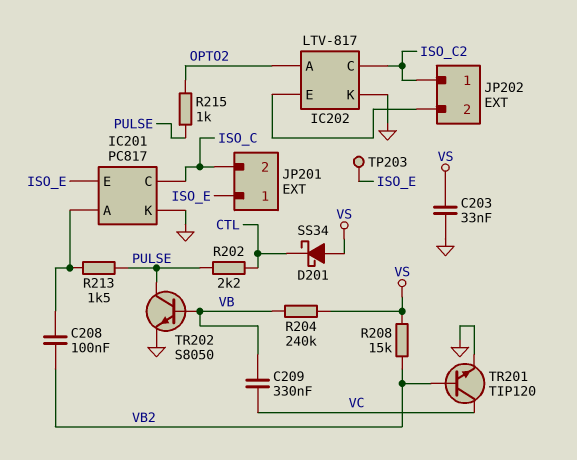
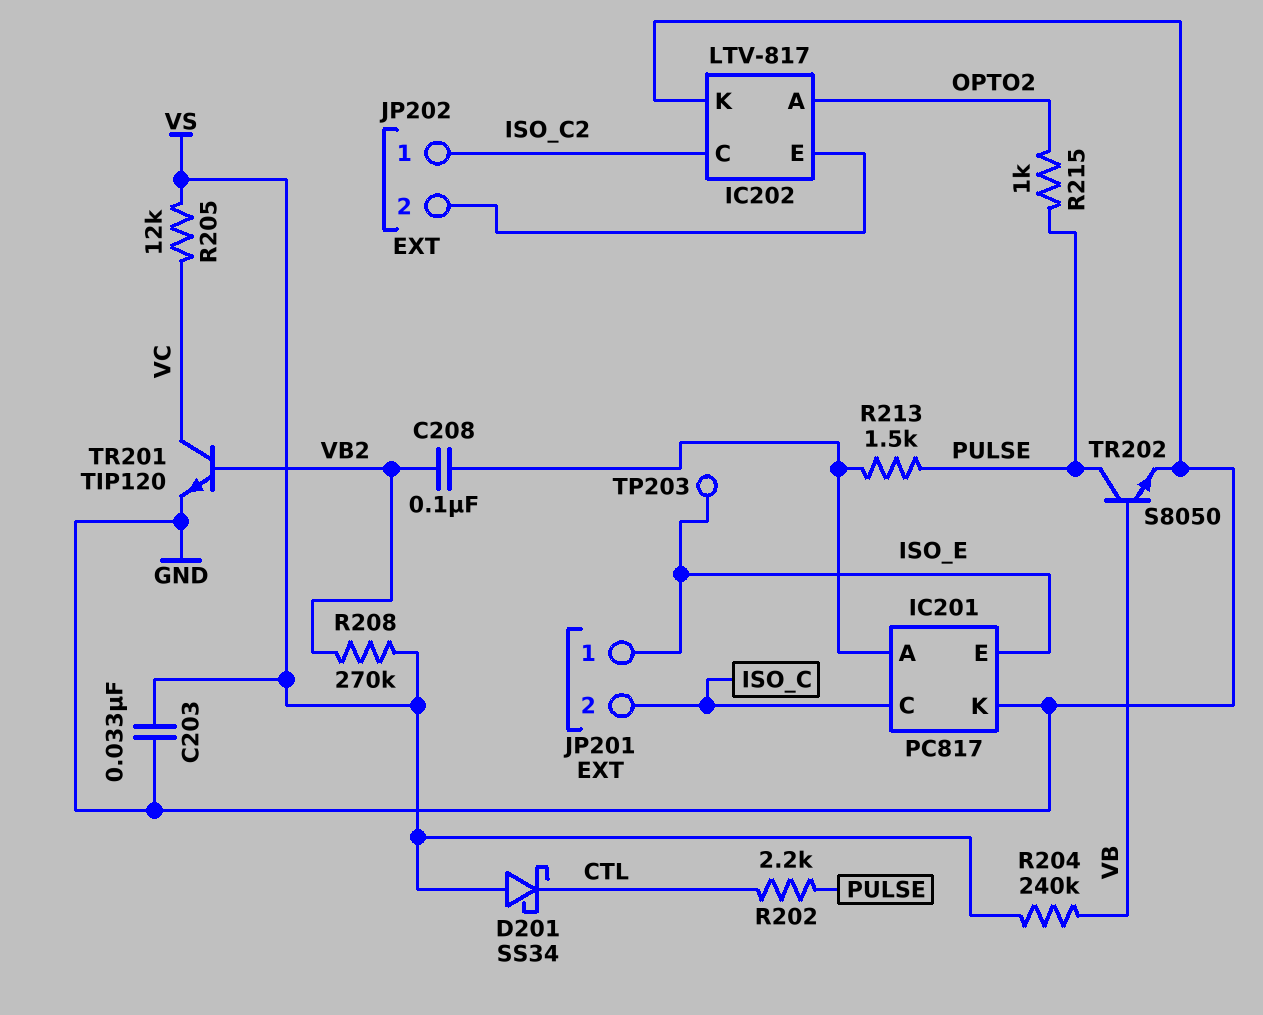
C209: 330nF (VB, VC) -> none
R205: none -> 12k (VC, VS)
R208: 15k (VB2, VS) -> 270k (VB2, VS)

